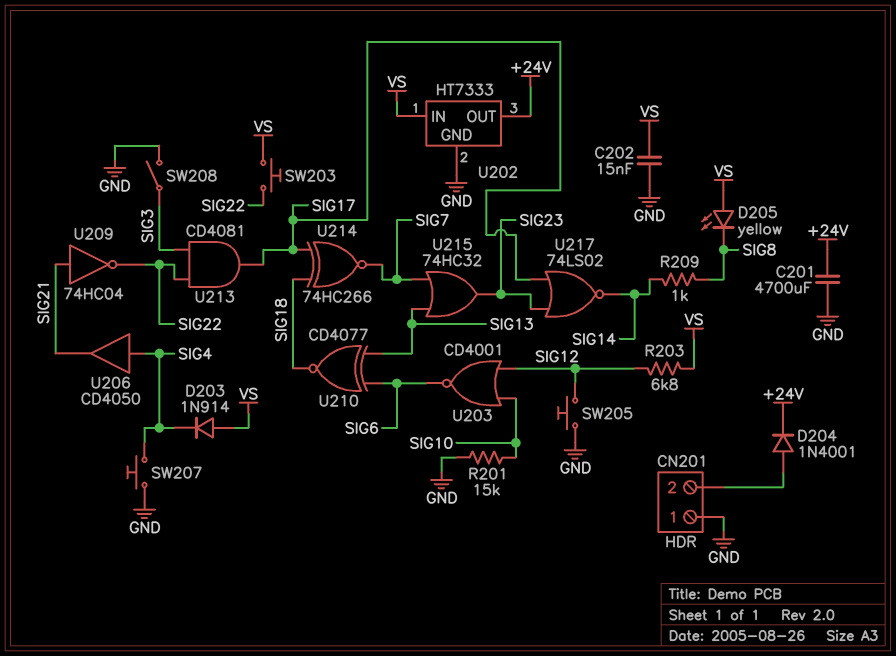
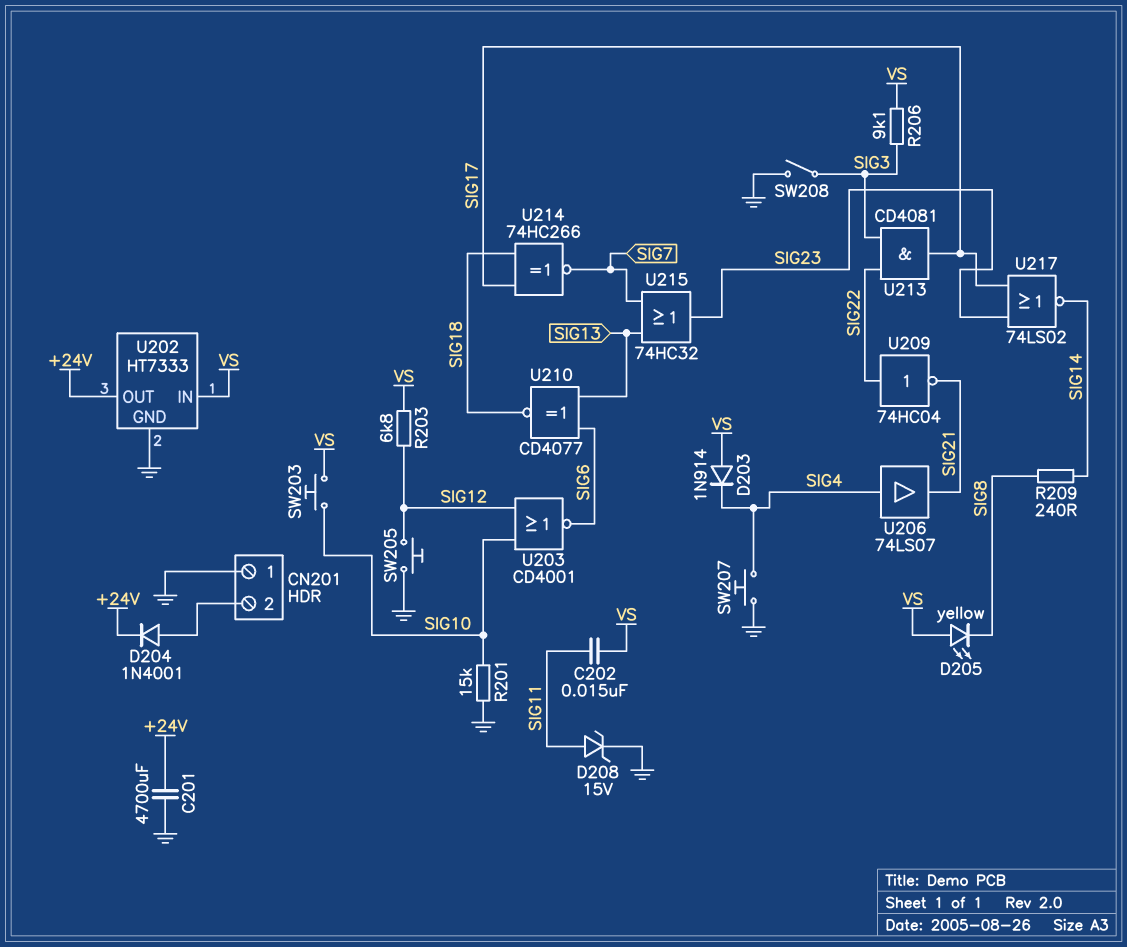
C202: 15nF (GND, VS) -> 15nF (SIG11, VS)
D208: none -> zener 15V (A SIG11, K GND)
R206: none -> 9.1k (SIG3, VS)
R209: 1k (SIG8, SIG14) -> 240 (SIG8, SIG14)
SW203: button (SIG22, VS) -> button (SIG10, VS)
U206: buffer CD4050 (in SIG4, out SIG21) -> buffer 74LS07 (in SIG4, out SIG21)
U209: NOT 74HC04 (in SIG21, out SIG22) -> NOT 74HC04 (in SIG22, out SIG21)

